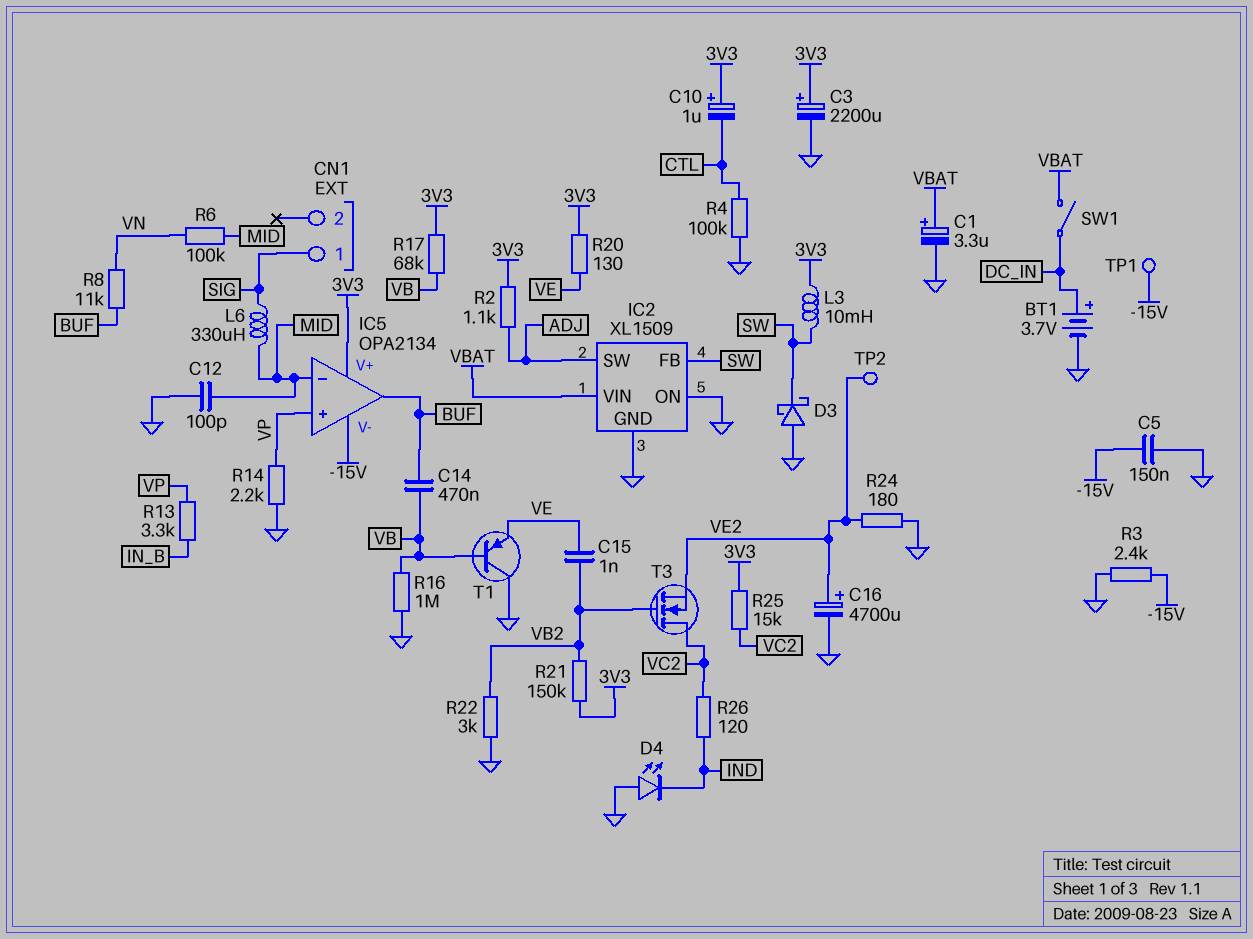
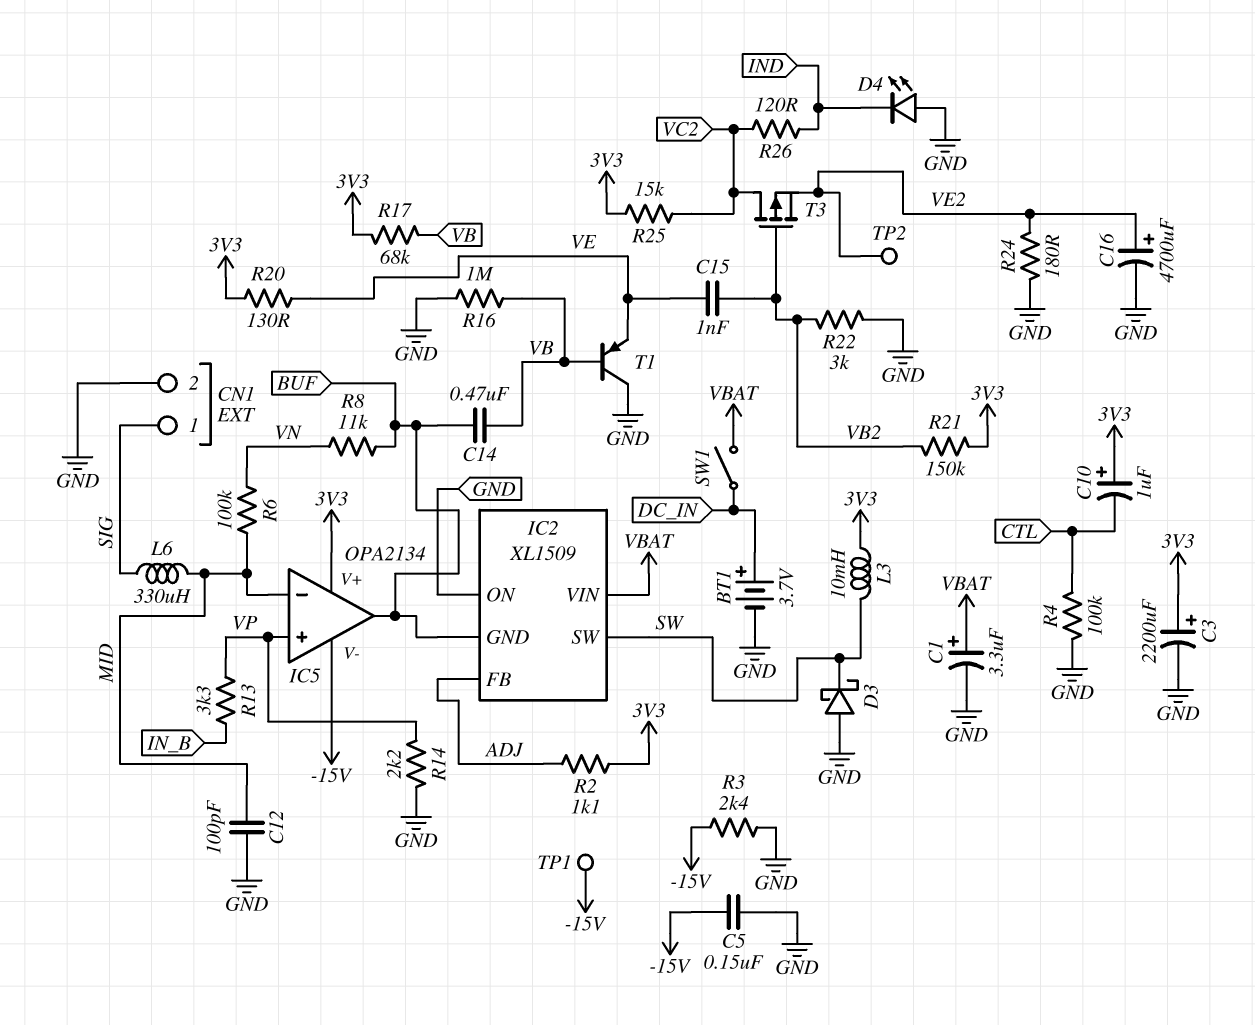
CN1 pin 2: none -> GND
IC2 pin FB: SW -> ADJ
IC2 pin GND: GND -> BUF
IC2 pin SW: ADJ -> SW
T3: NMOS (G VB2, D VC2, S VE2) -> PMOS (G VB2, D VC2, S VE2)

